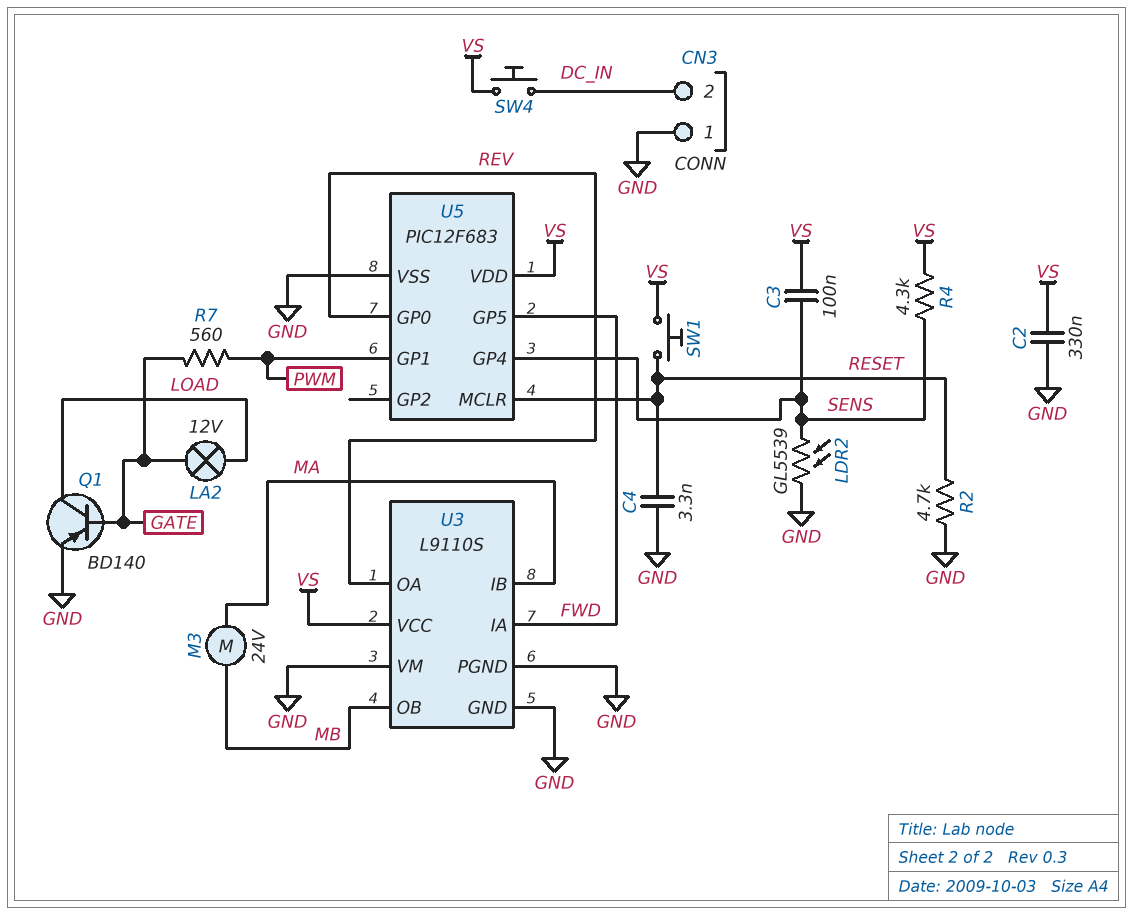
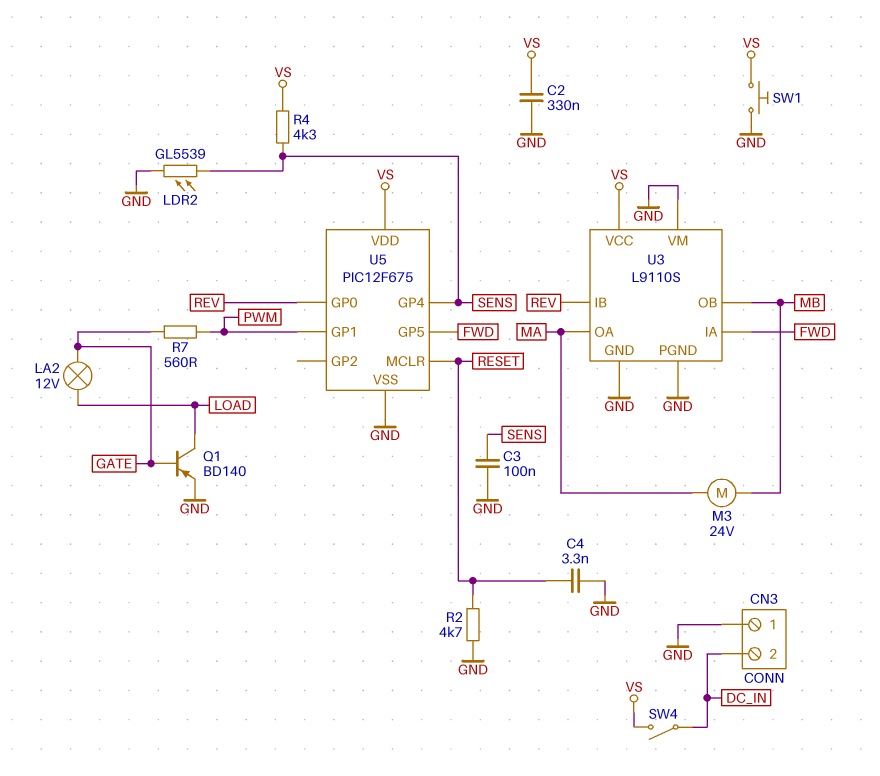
C3: 100nF (SENS, VS) -> 100nF (GND, SENS)
SW1: button (RESET, VS) -> button (GND, VS)
SW4: button (DC_IN, VS) -> switch (DC_IN, VS)
U3 pin IB: MA -> REV
U3 pin OA: REV -> MA
U5: PIC12F683 -> PIC12F675

